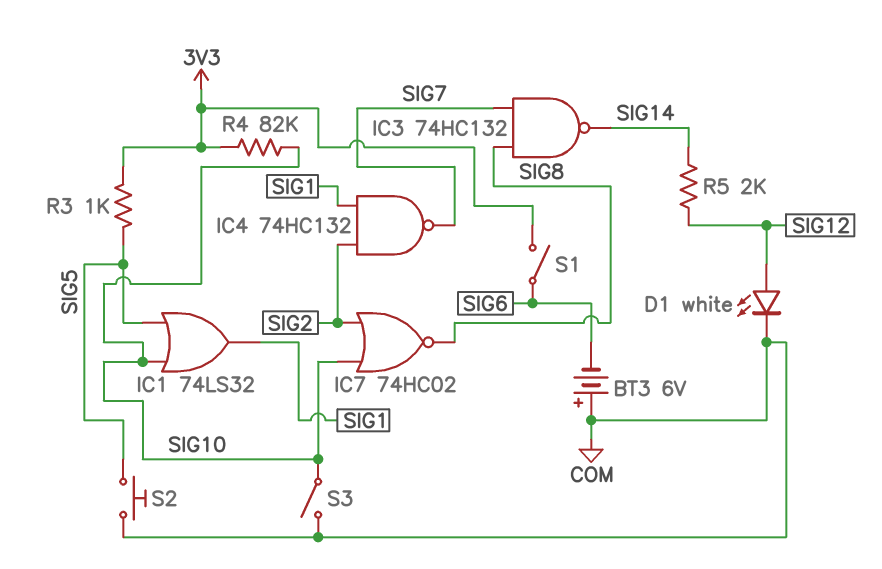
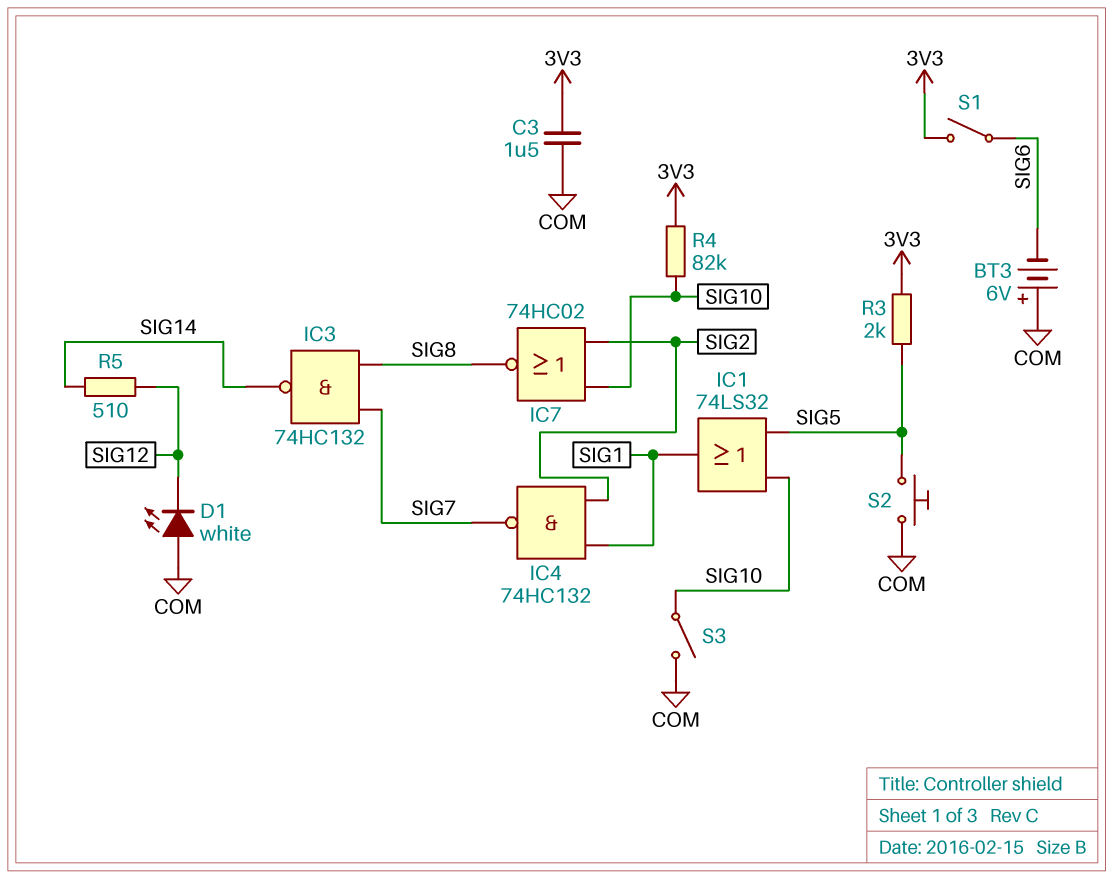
C3: none -> 1.5uF (3V3, COM)
D1: LED white (A SIG12, K COM) -> LED white (A COM, K SIG12)
R3: 1k (3V3, SIG5) -> 2k (3V3, SIG5)
R5: 2k (SIG12, SIG14) -> 510 (SIG12, SIG14)

